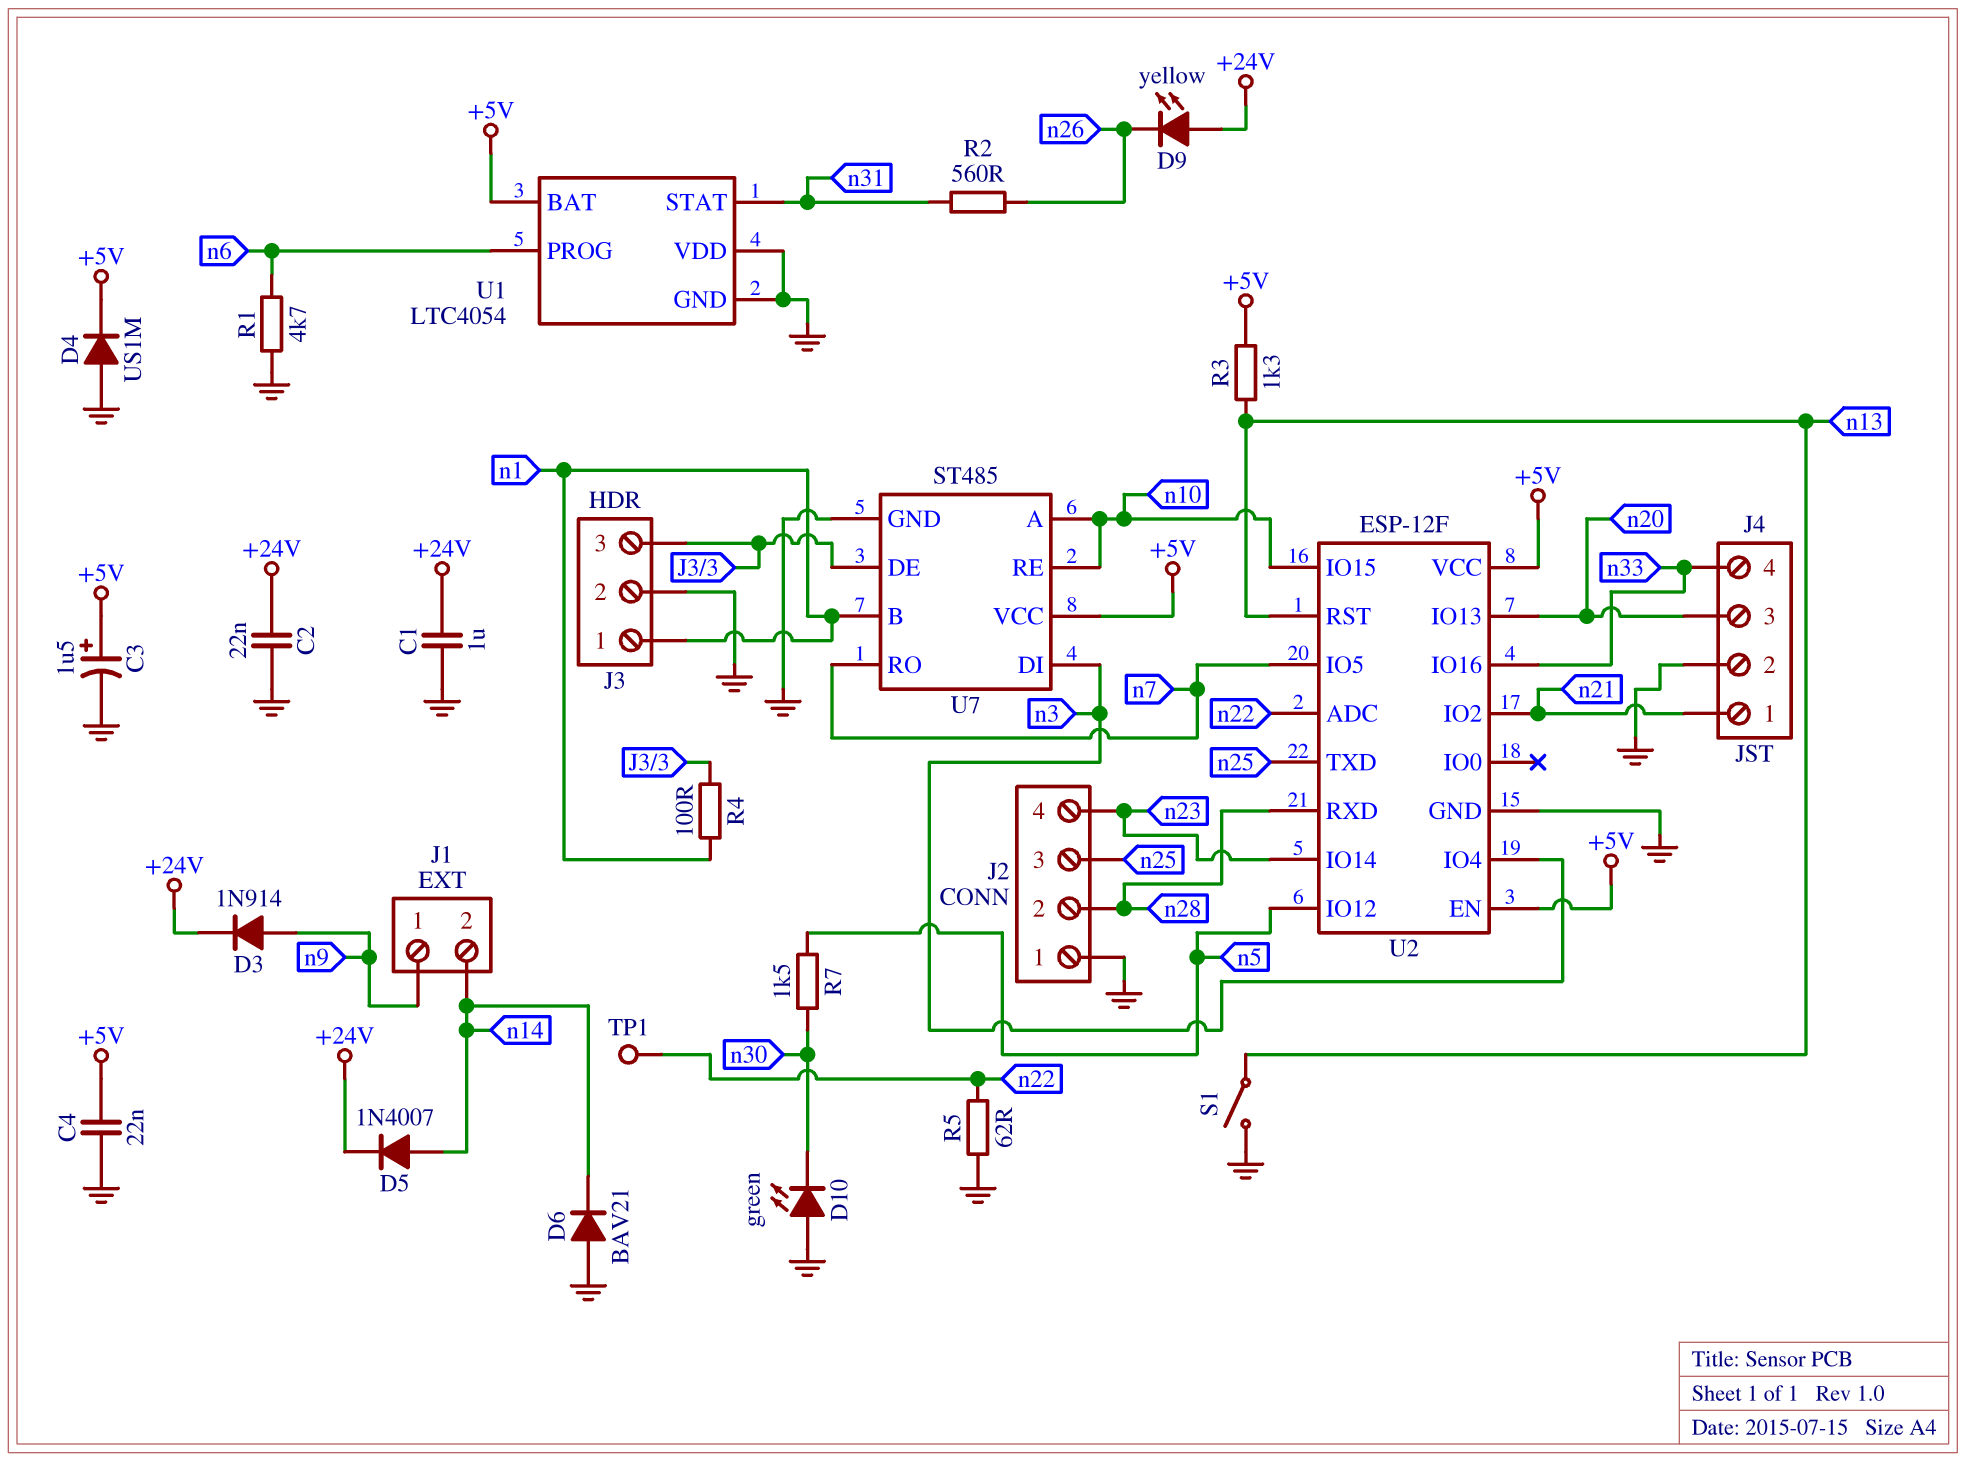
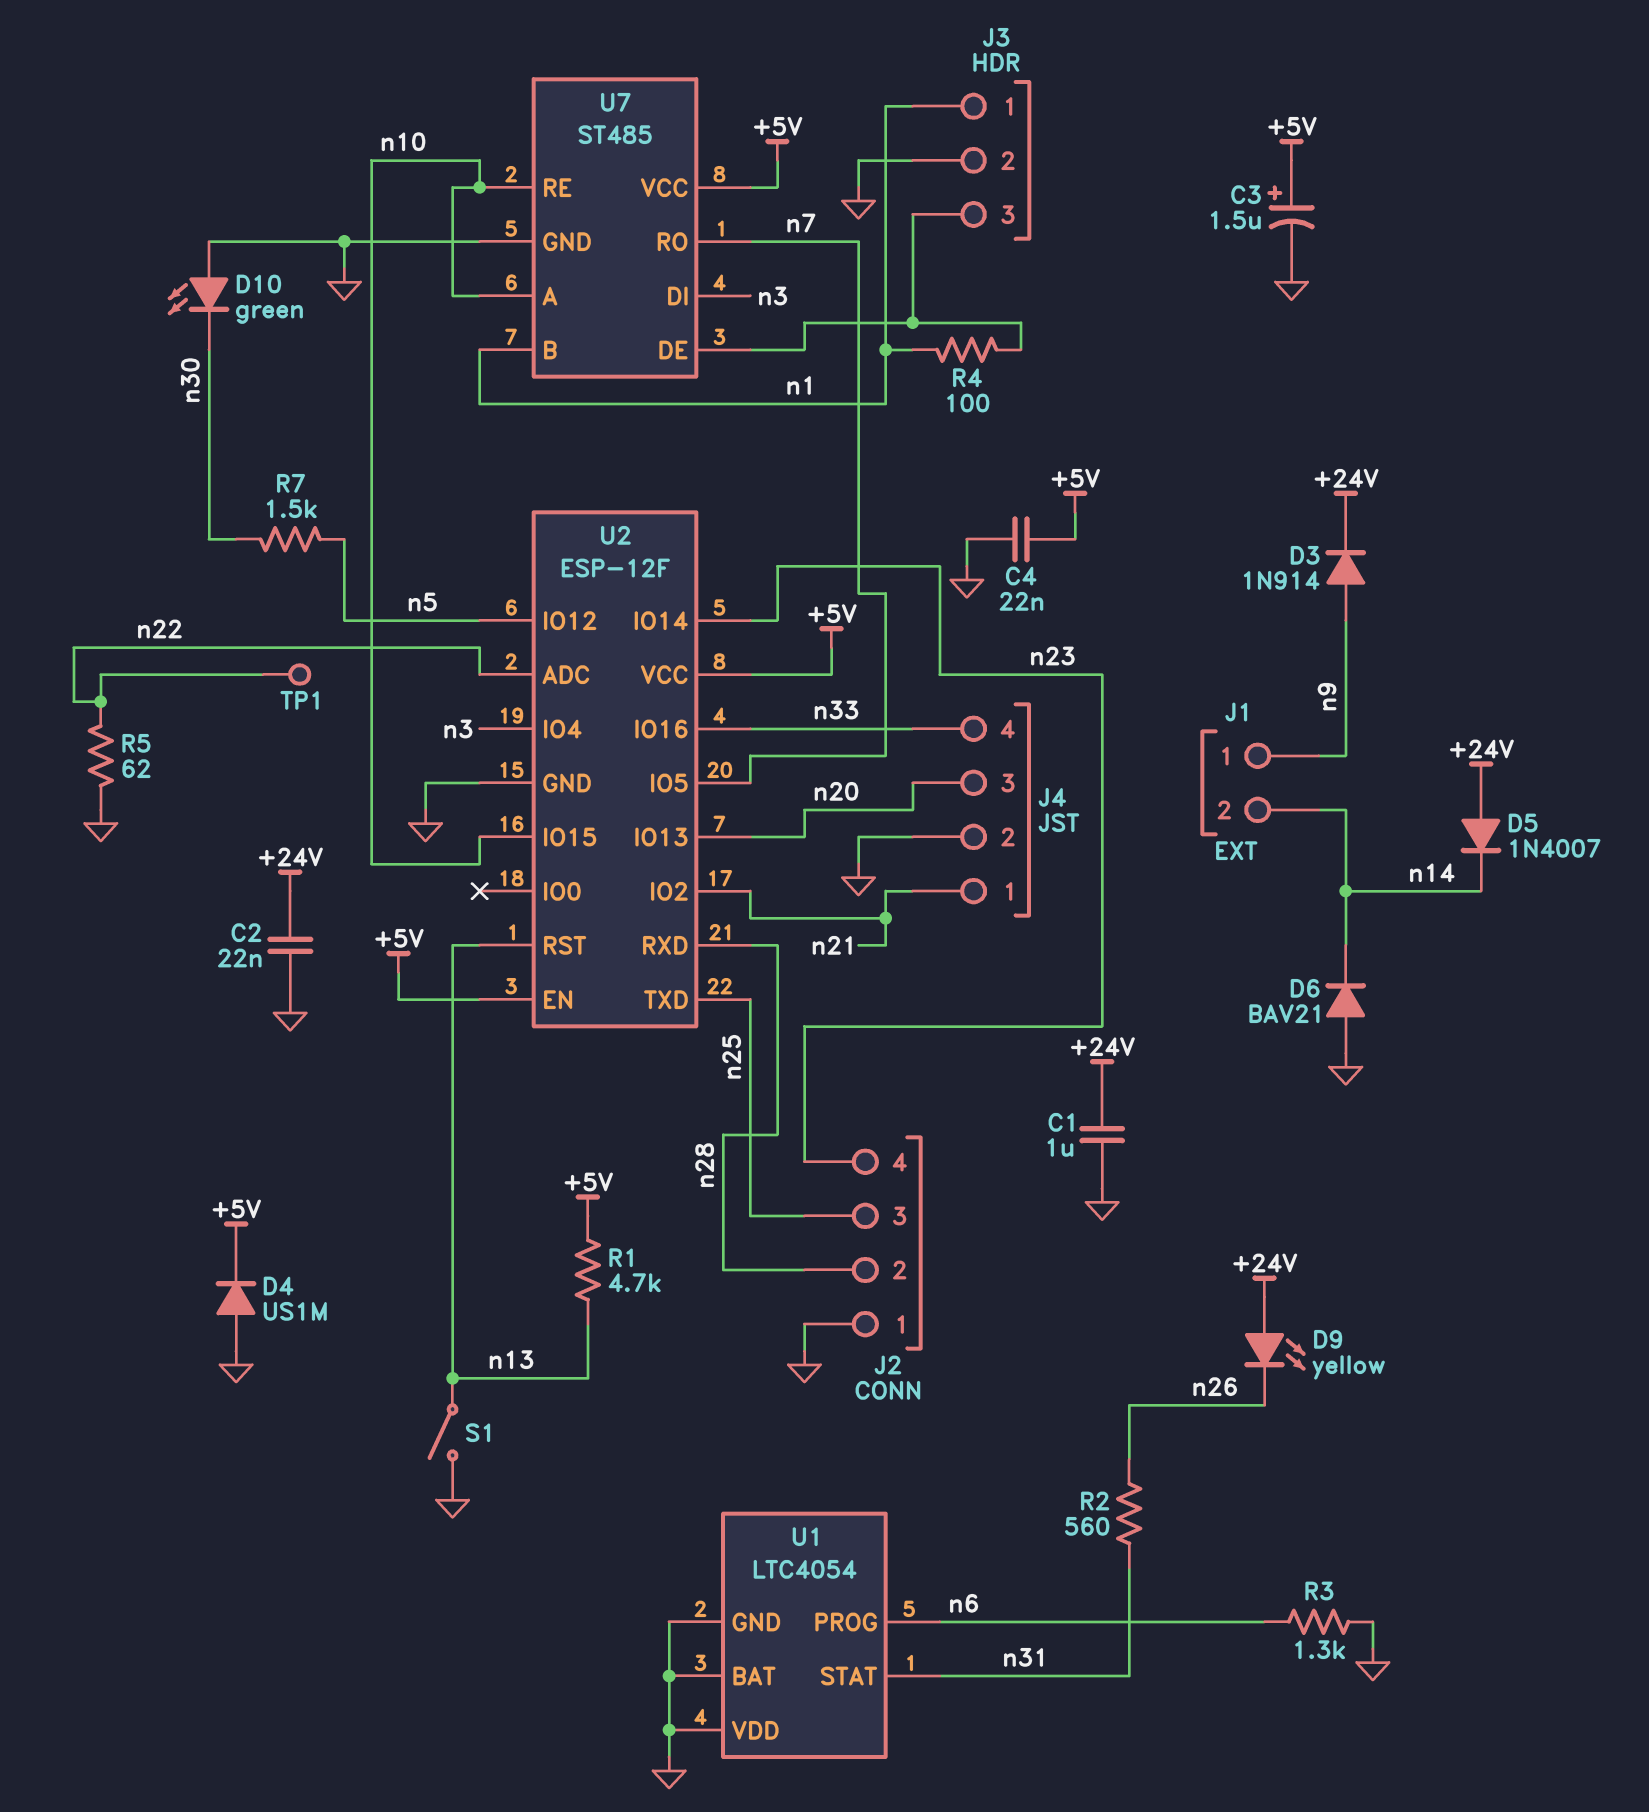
D5: diode 1N4007 (A n14, K +24V) -> diode 1N4007 (A +24V, K n14)
R1: 4.7k (GND, n6) -> 4.7k (+5V, n13)
R3: 1.3k (+5V, n13) -> 1.3k (GND, n6)
U1 pin BAT: +5V -> GND

